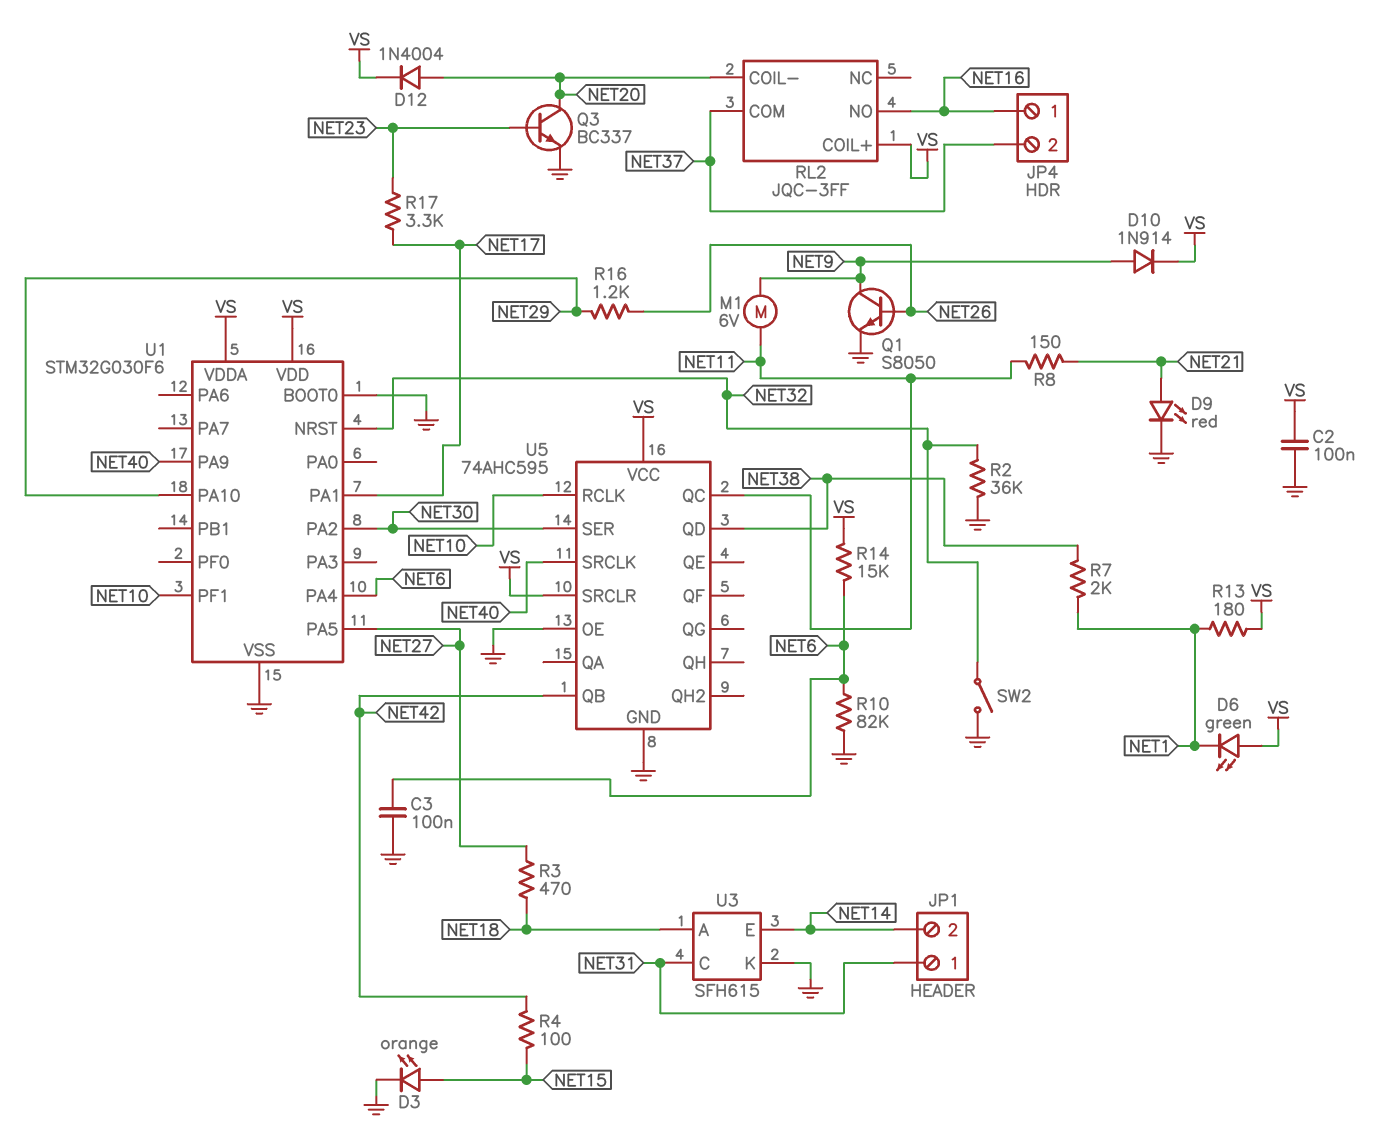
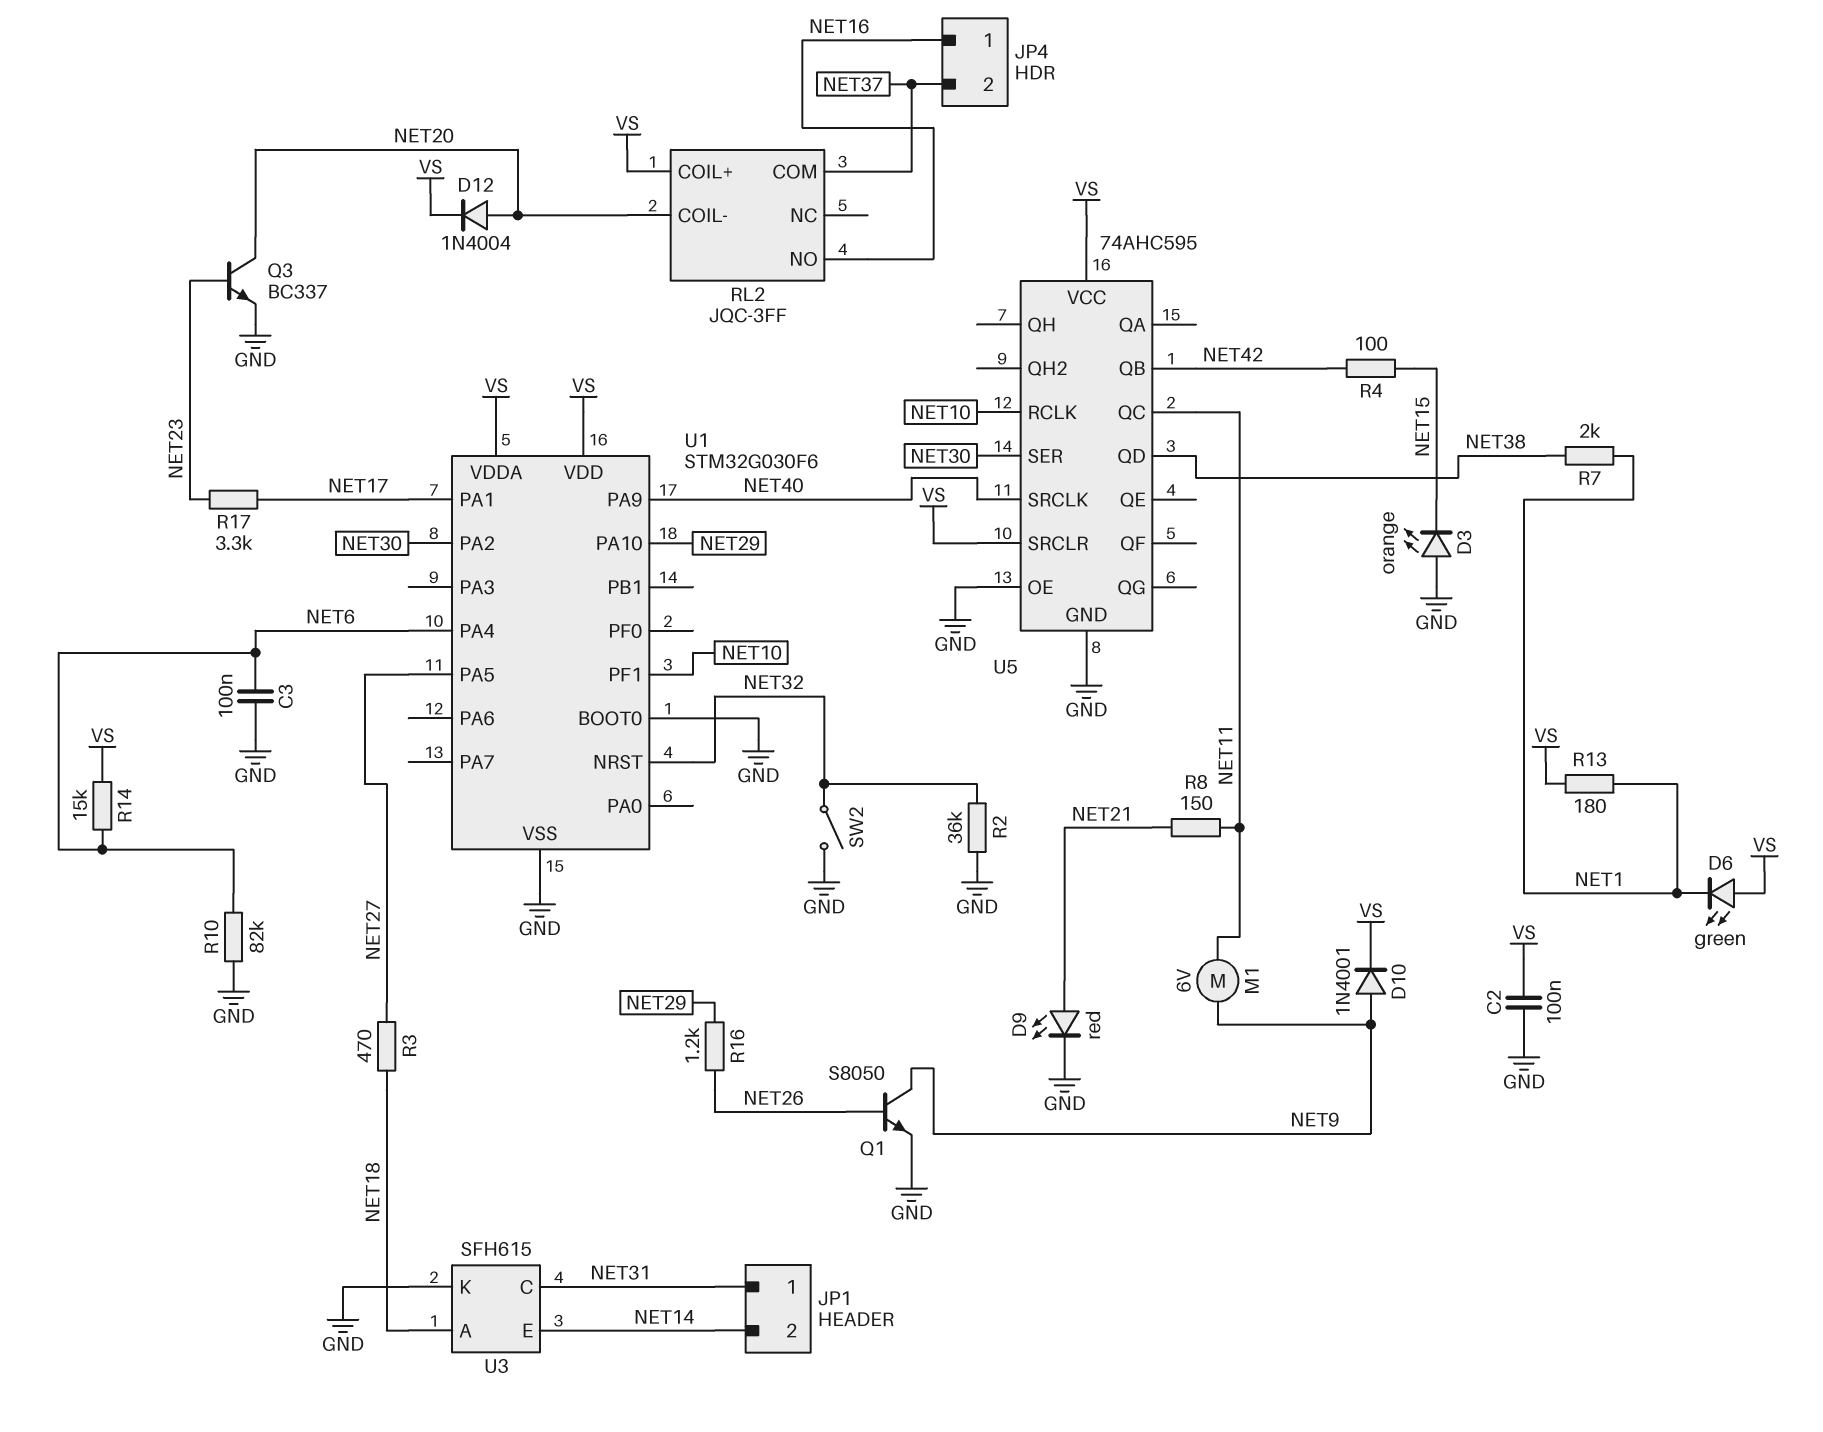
D3: LED orange (A NET15, K GND) -> LED orange (A GND, K NET15)
D10: diode 1N914 (A NET9, K VS) -> diode 1N4001 (A NET9, K VS)

